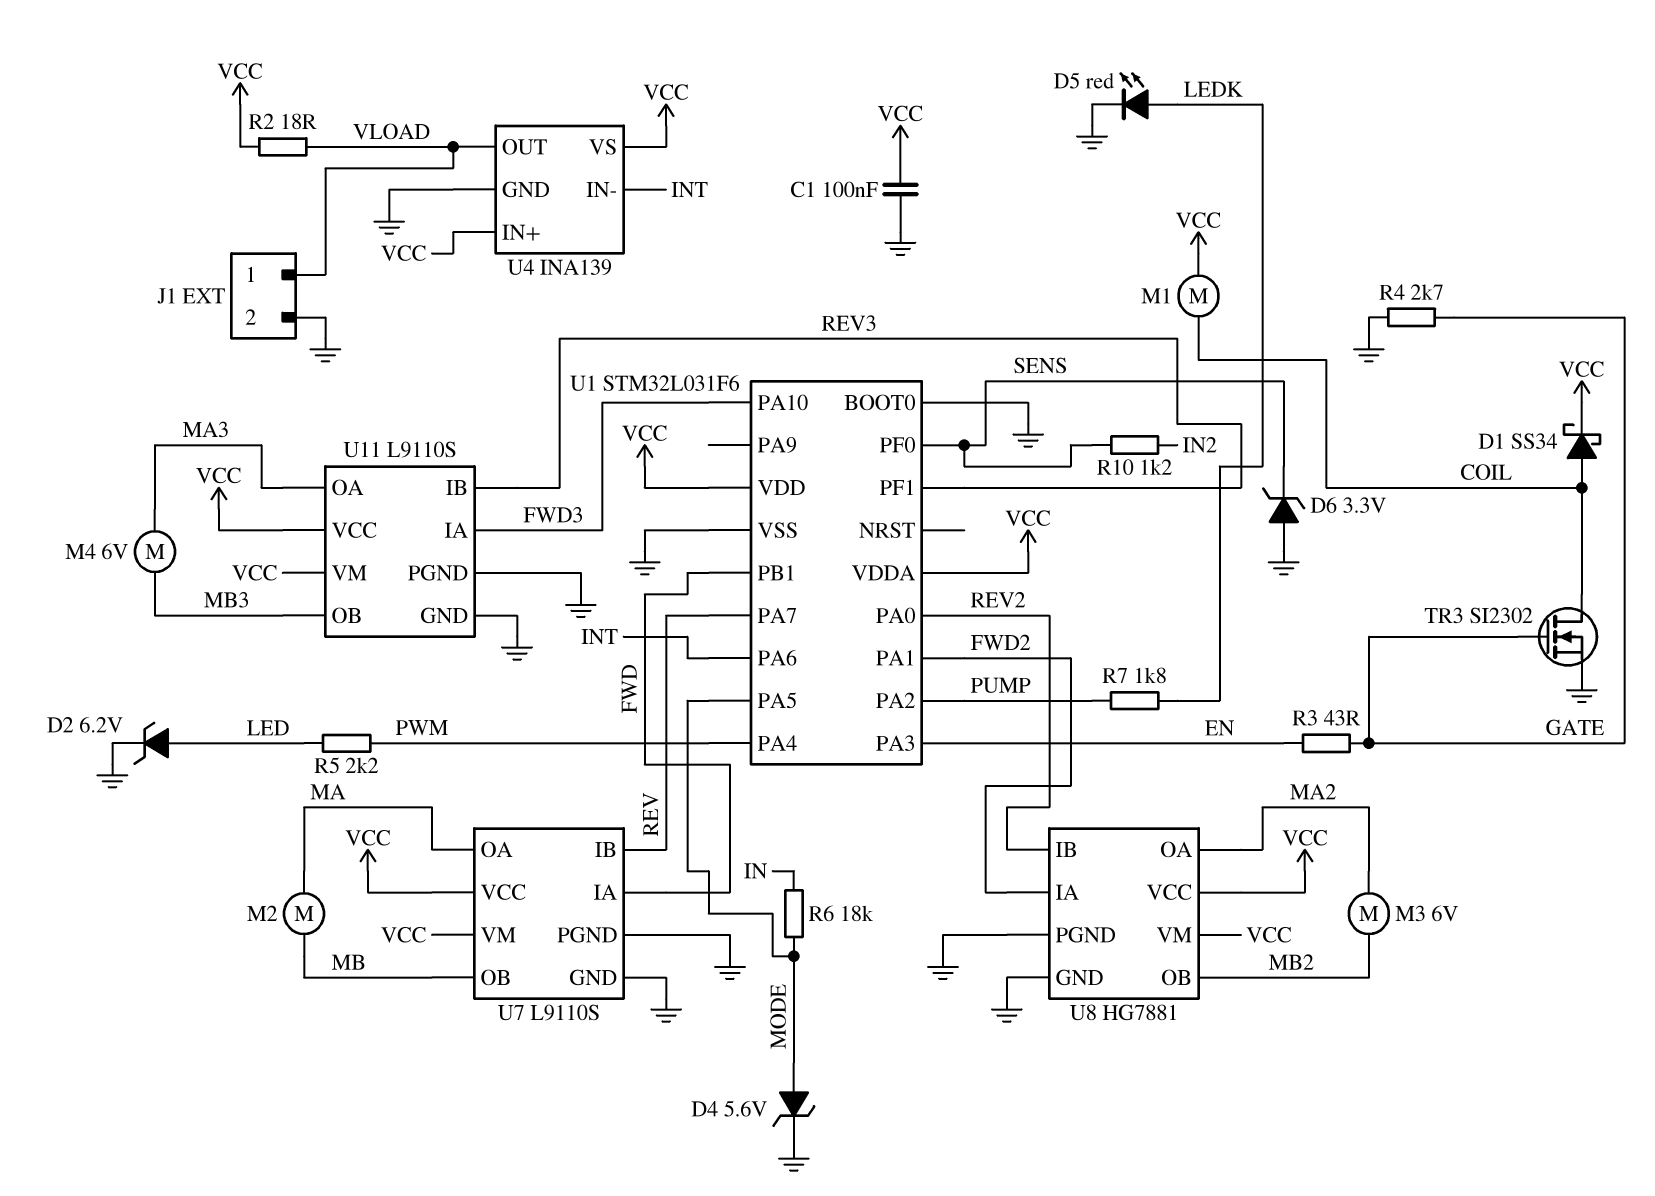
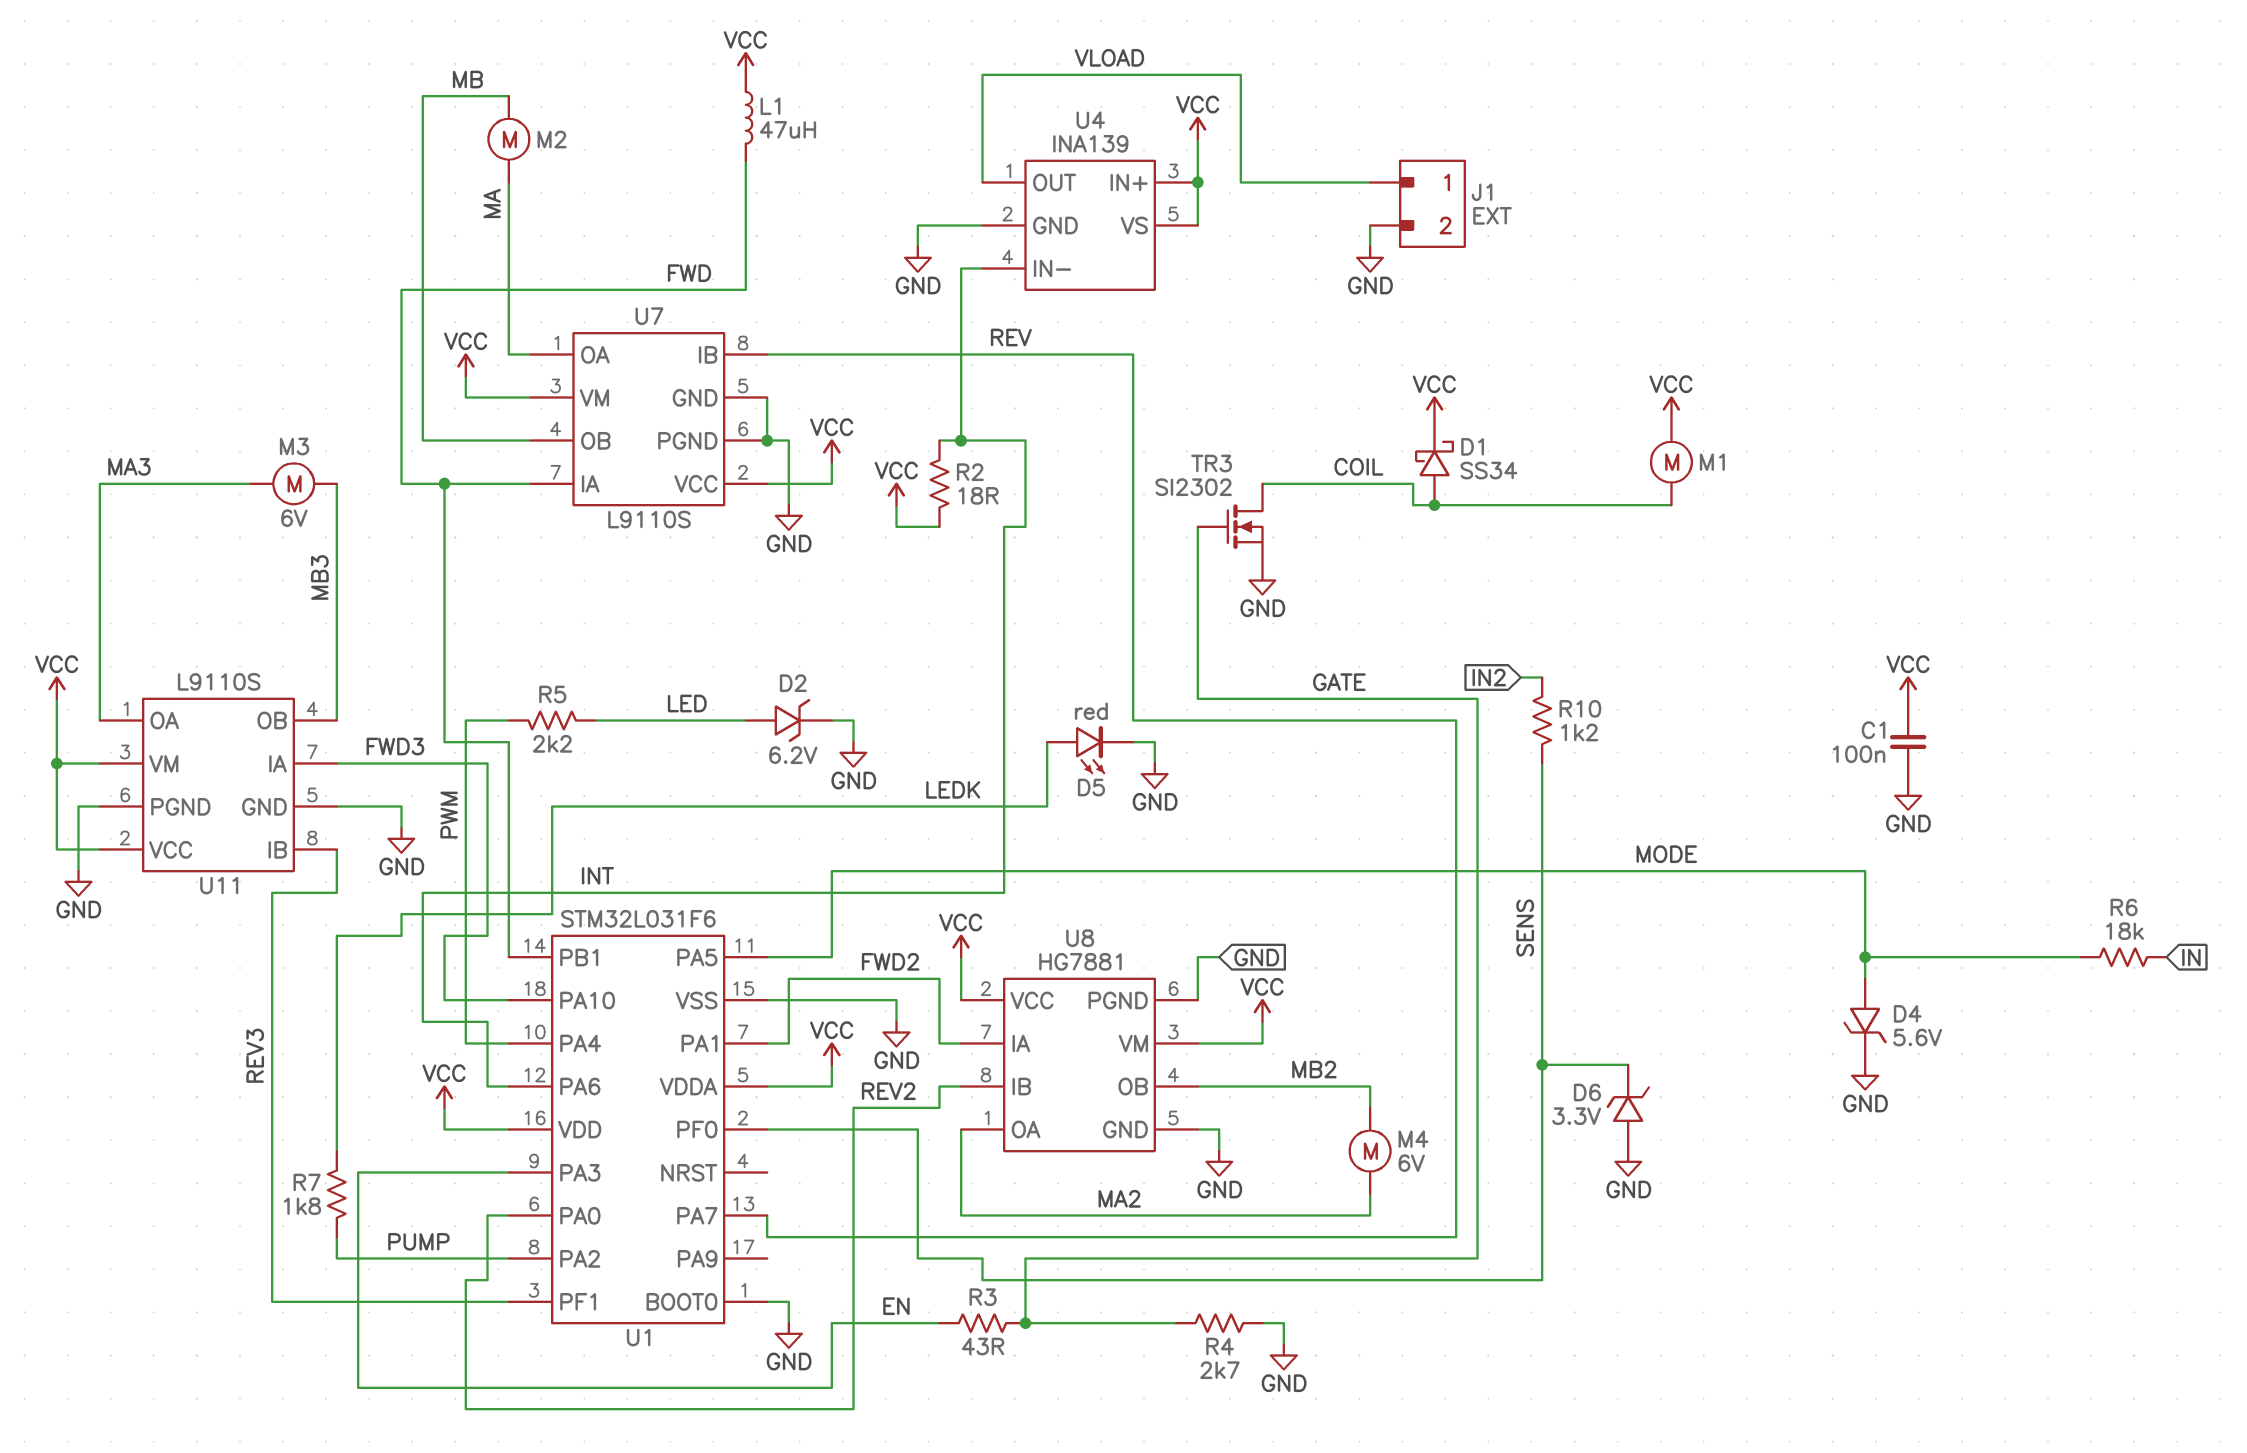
L1: none -> 47uH (FWD, VCC)
M3: motor 6V (MA2, MB2) -> motor 6V (MA3, MB3)
M4: motor 6V (MA3, MB3) -> motor 6V (MA2, MB2)
R2: 18 (VCC, VLOAD) -> 18 (INT, VCC)

